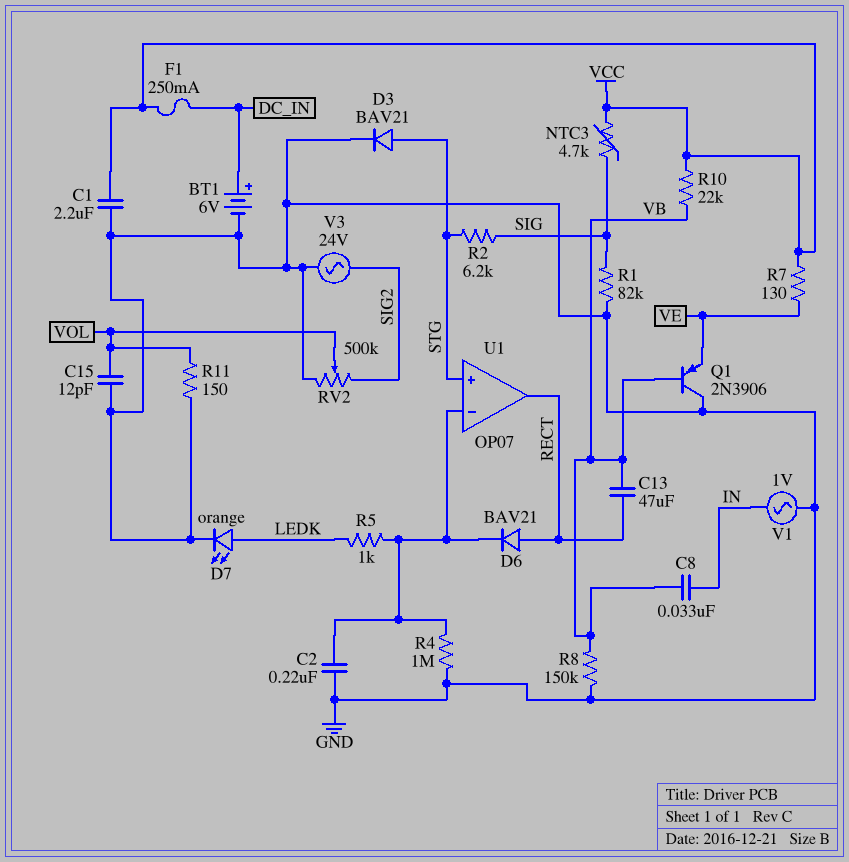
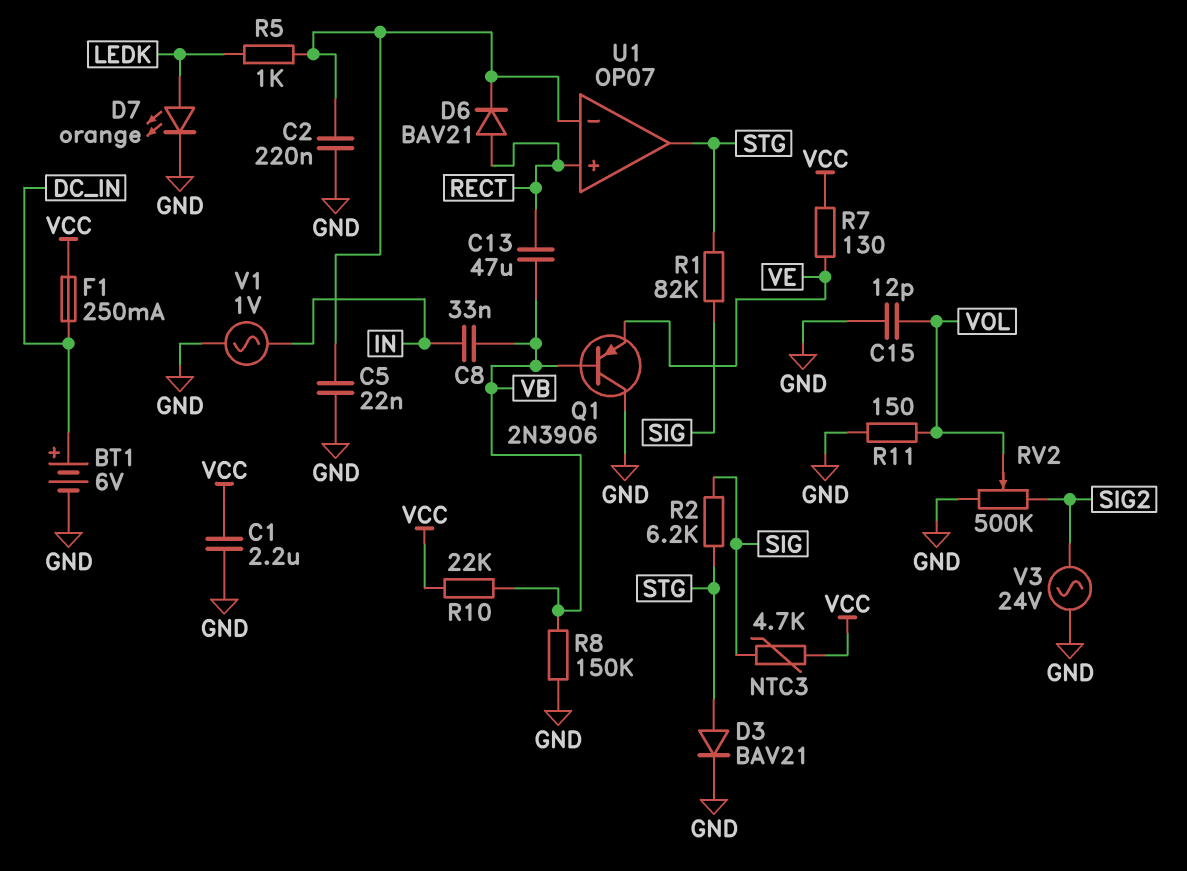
C5: none -> 22nF (GND, U1/in-)
R1: 82k (GND, SIG) -> 82k (SIG, STG)
R4: 1M (GND, U1/in-) -> none
U1 pin in+: STG -> RECT
U1 pin out: RECT -> STG

